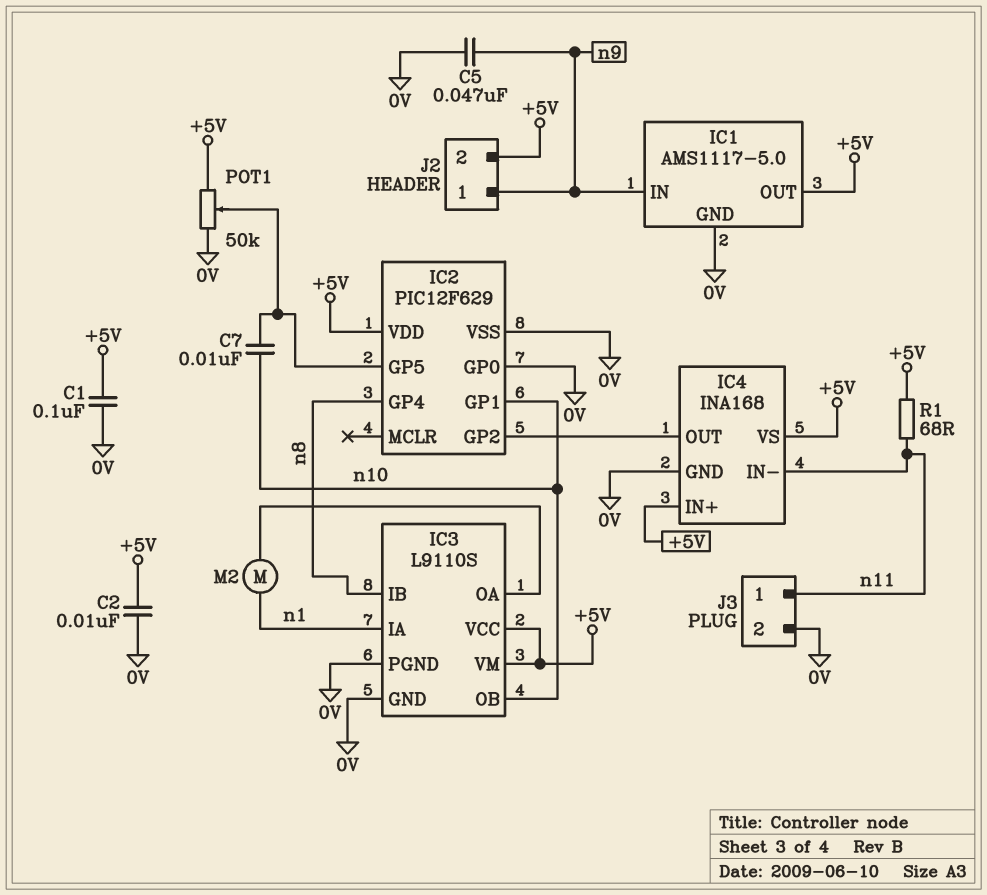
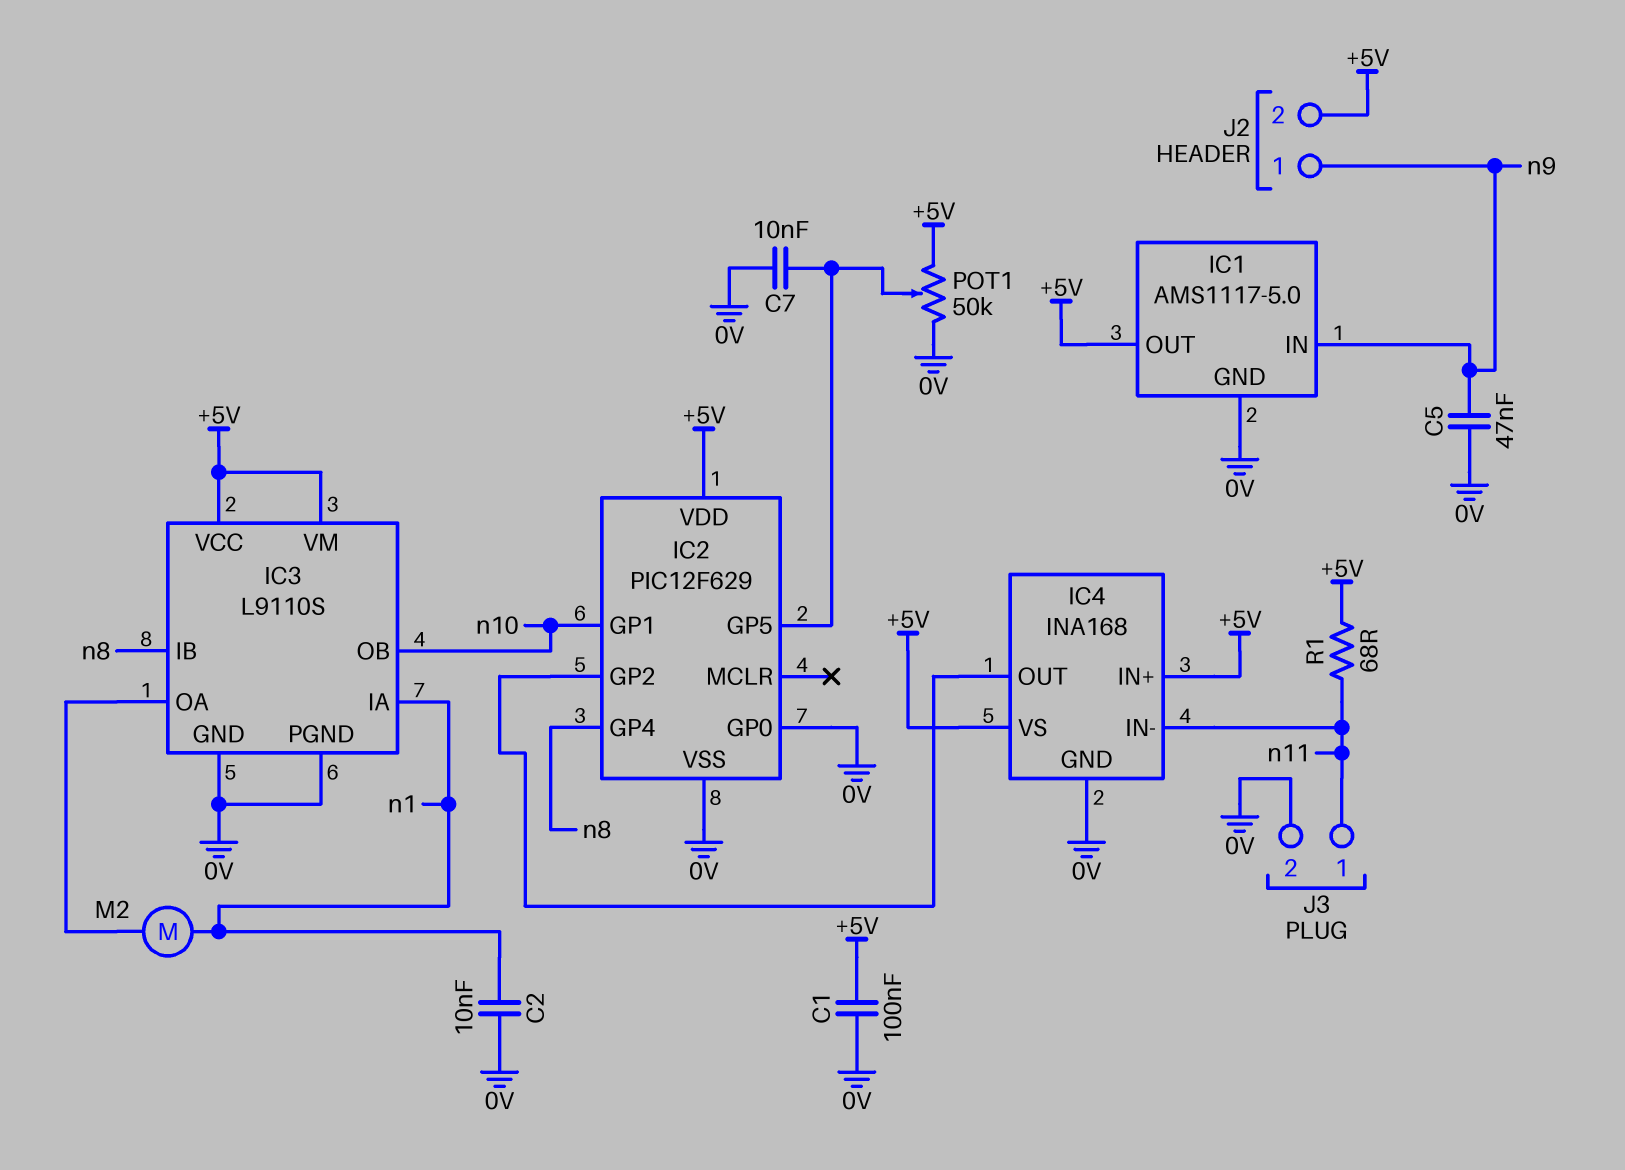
C2: 10nF (+5V, 0V) -> 10nF (0V, n1)
C7: 10nF (IC2/GP5, n10) -> 10nF (0V, IC2/GP5)

